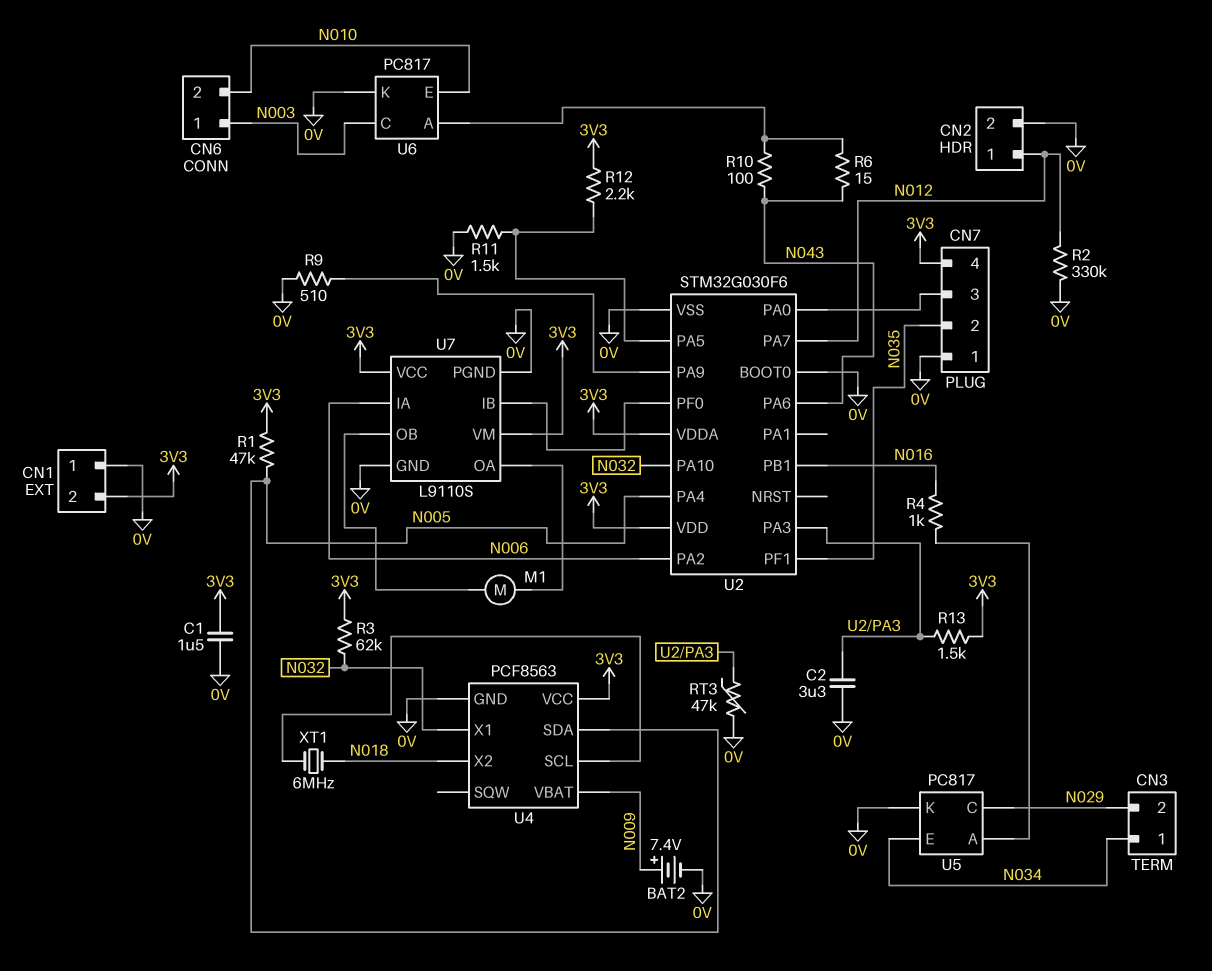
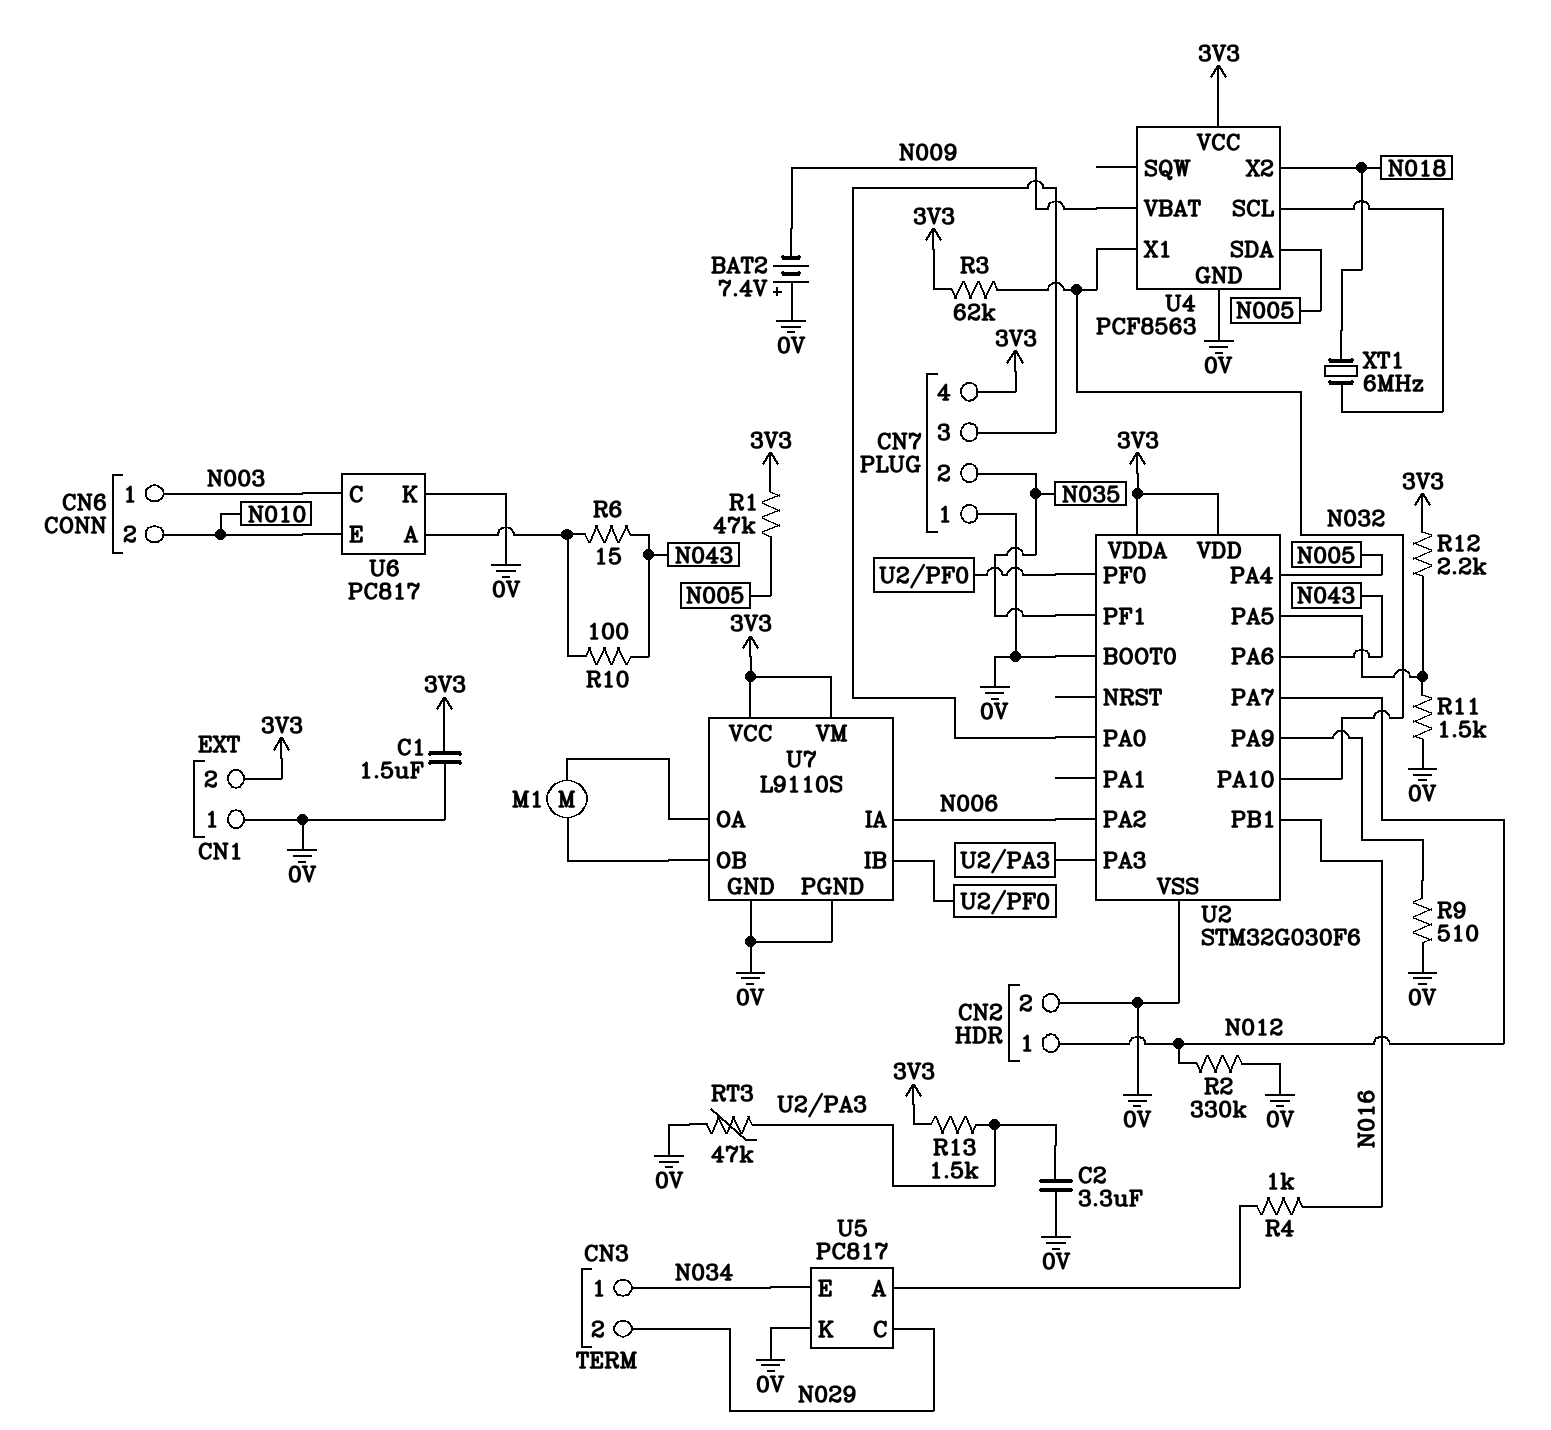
BAT2: 7.4V (plus N009, minus 0V) -> 7.4V (plus 0V, minus N009)

